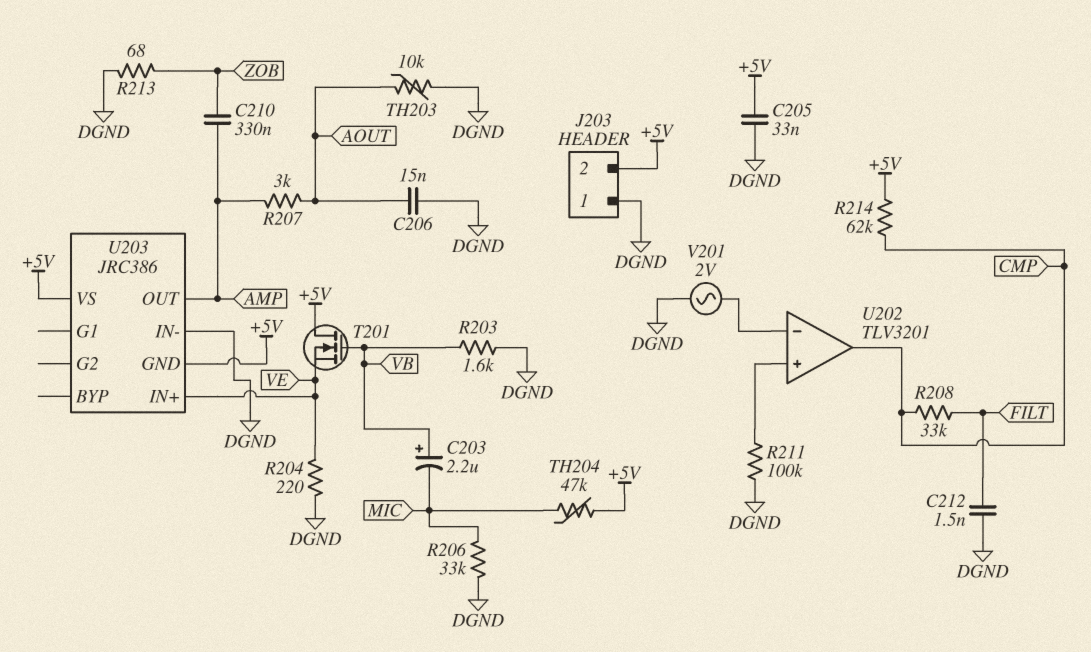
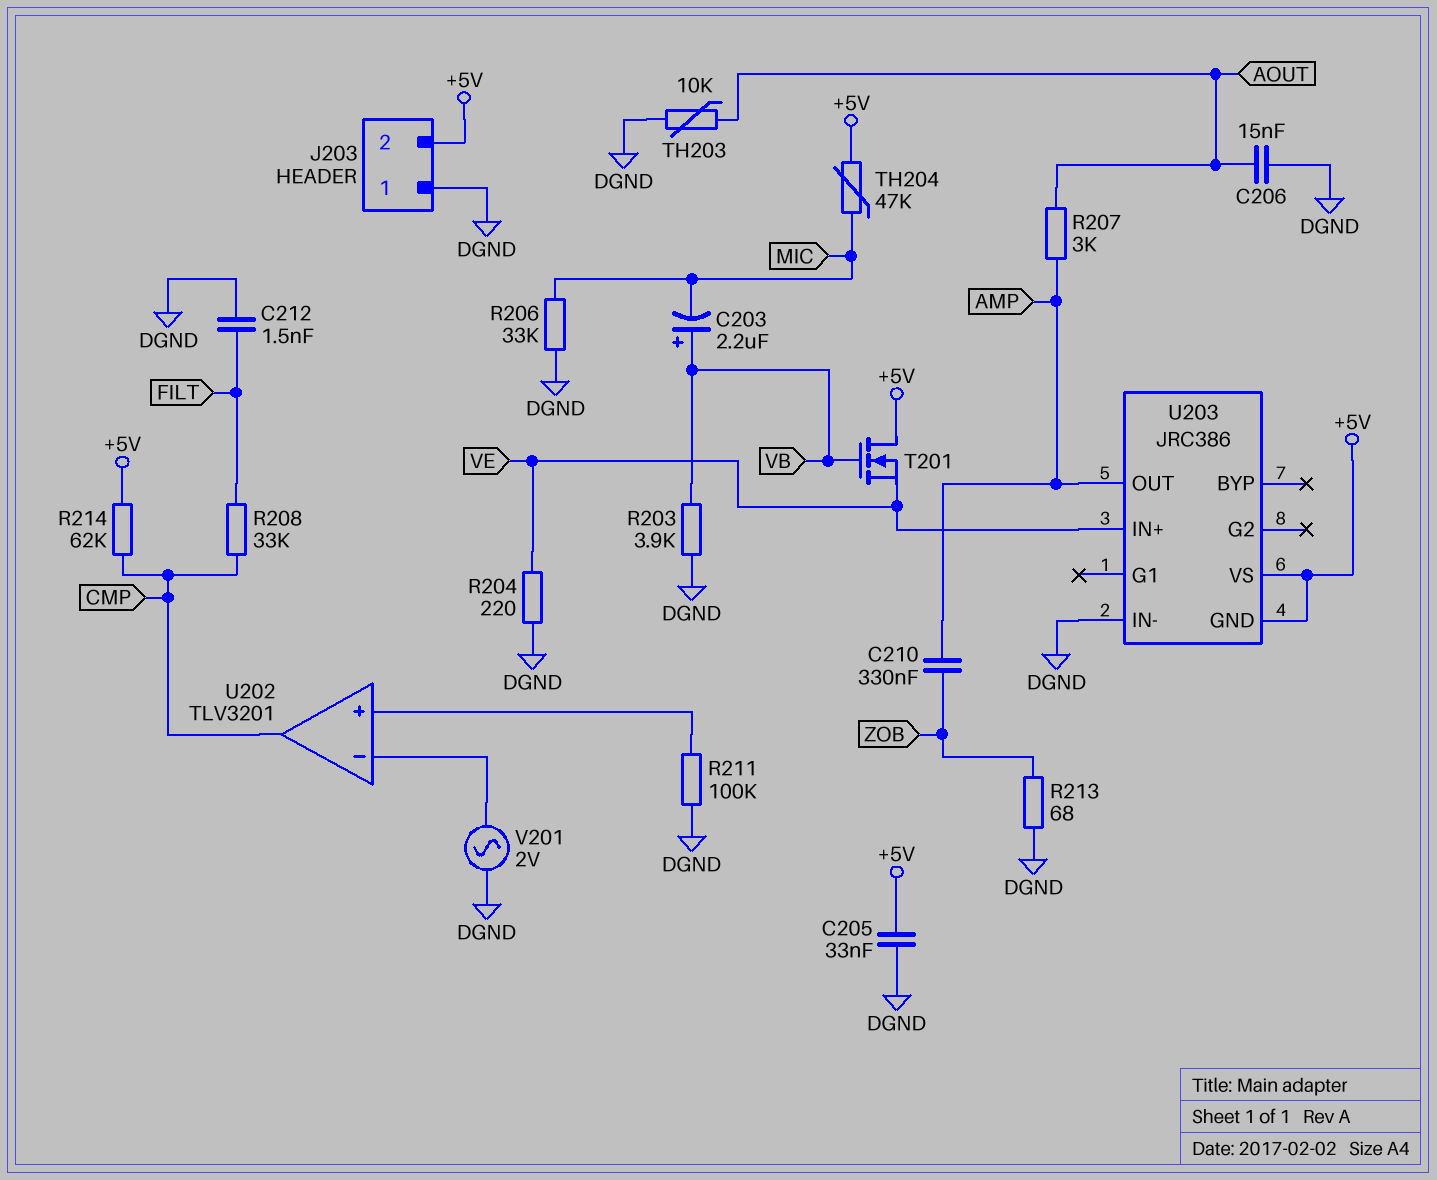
R203: 1.6k (DGND, VB) -> 3.9k (DGND, VB)

